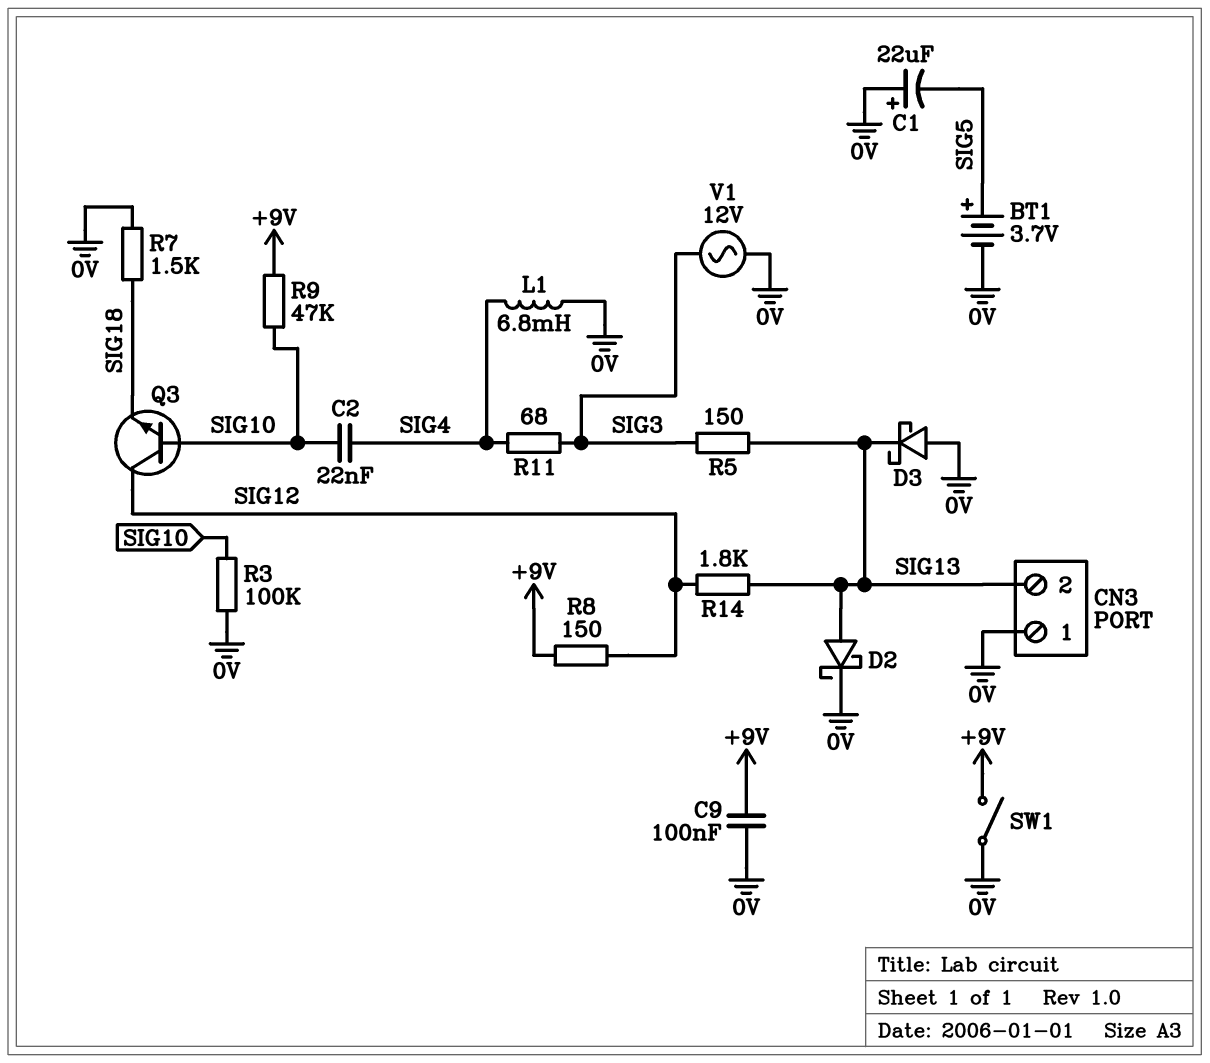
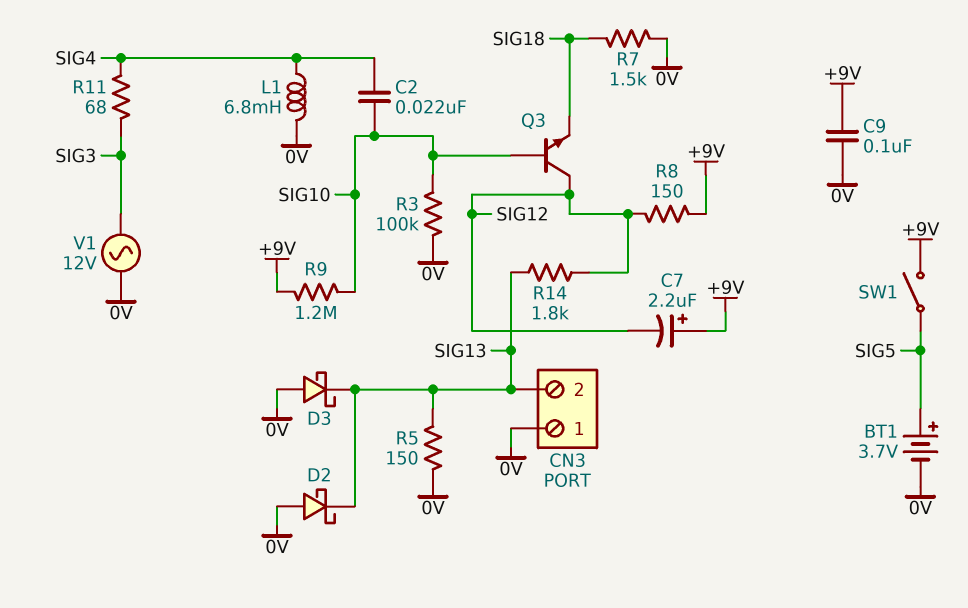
C1: 22uF (plus 0V, minus SIG5) -> none
C7: none -> 2.2uF (plus +9V, minus SIG12)
D2: schottky (A SIG13, K 0V) -> schottky (A 0V, K SIG13)
R5: 150 (SIG3, SIG13) -> 150 (0V, SIG13)
R9: 47k (+9V, SIG10) -> 1.2M (+9V, SIG10)
SW1: switch (+9V, 0V) -> switch (+9V, SIG5)

